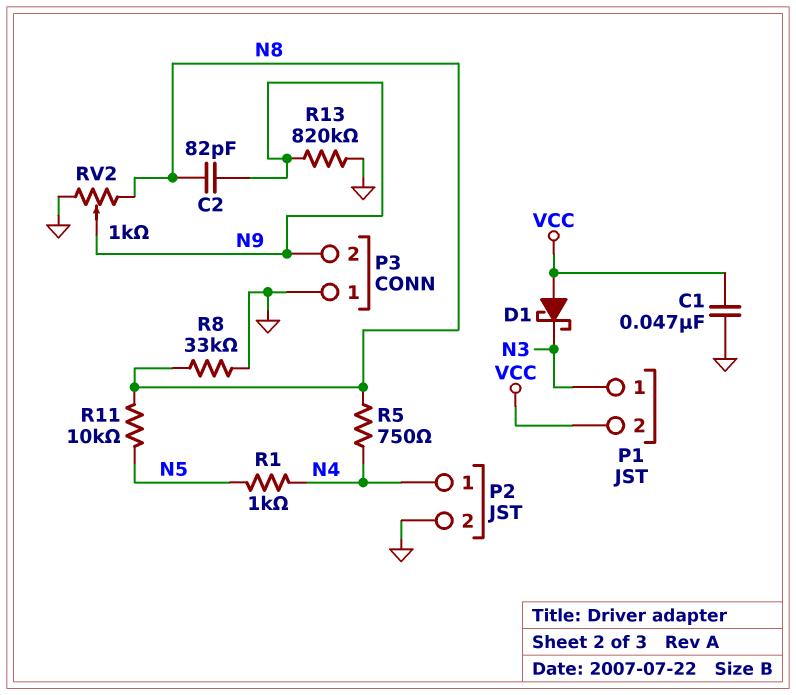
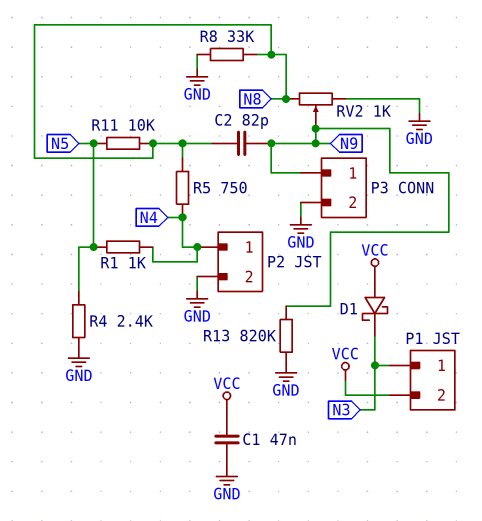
P3 pin 1: GND -> N9
P3 pin 2: N9 -> GND
R4: none -> 2.4k (GND, N5)

